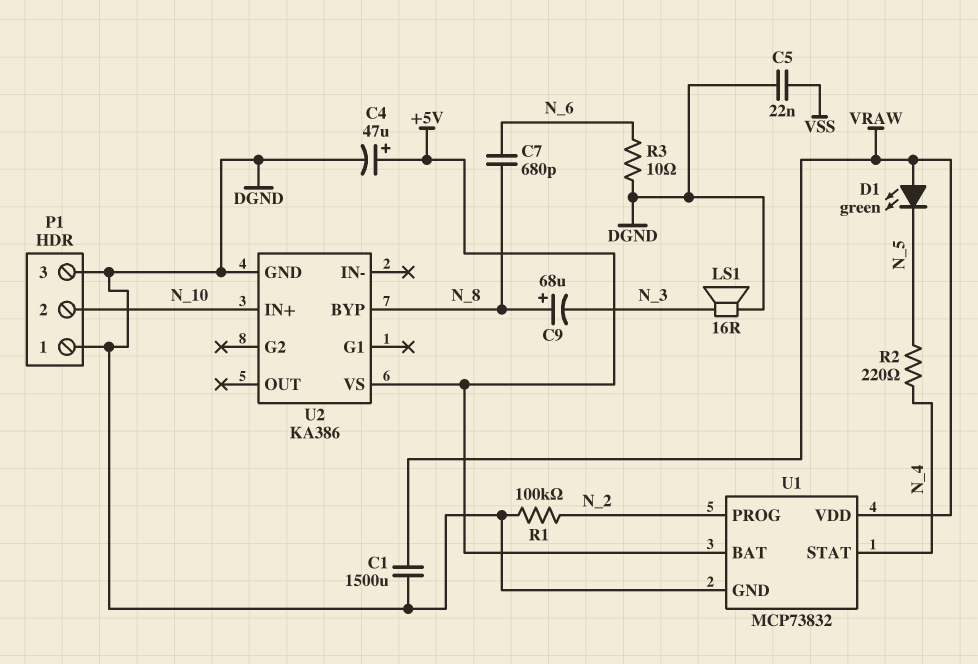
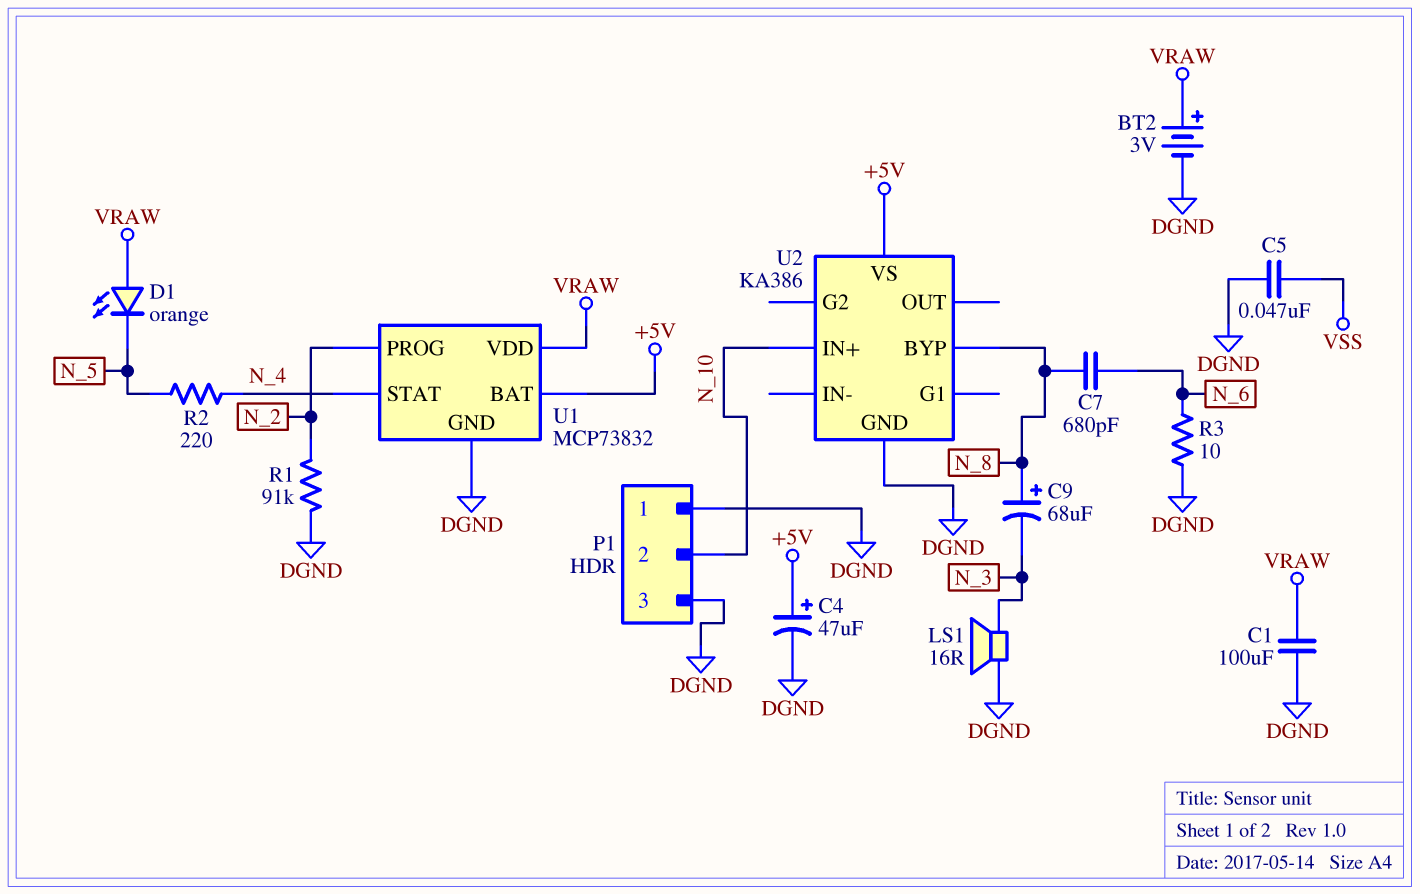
BT2: none -> 3V (plus VRAW, minus DGND)
C1: 1500uF (DGND, VRAW) -> 100uF (DGND, VRAW)
C5: 22nF (DGND, VSS) -> 47nF (DGND, VSS)
D1: LED green (A VRAW, K N_5) -> LED orange (A VRAW, K N_5)
R1: 100k (DGND, N_2) -> 91k (DGND, N_2)

